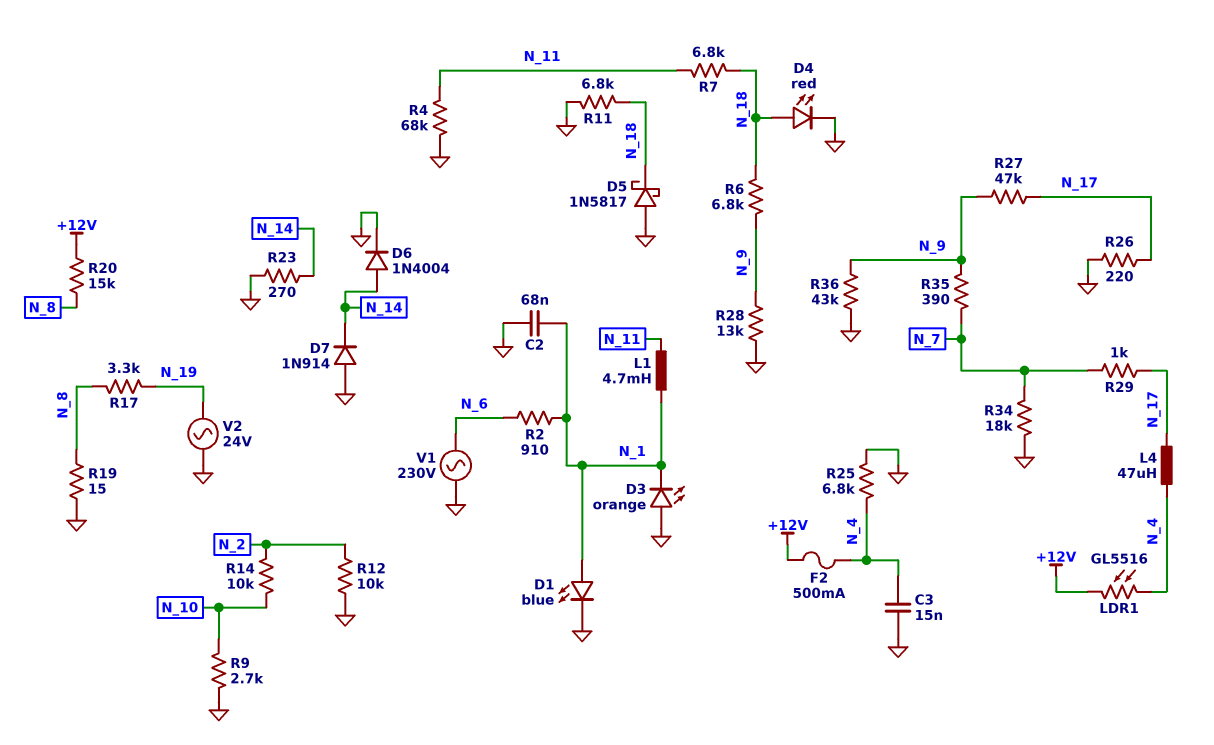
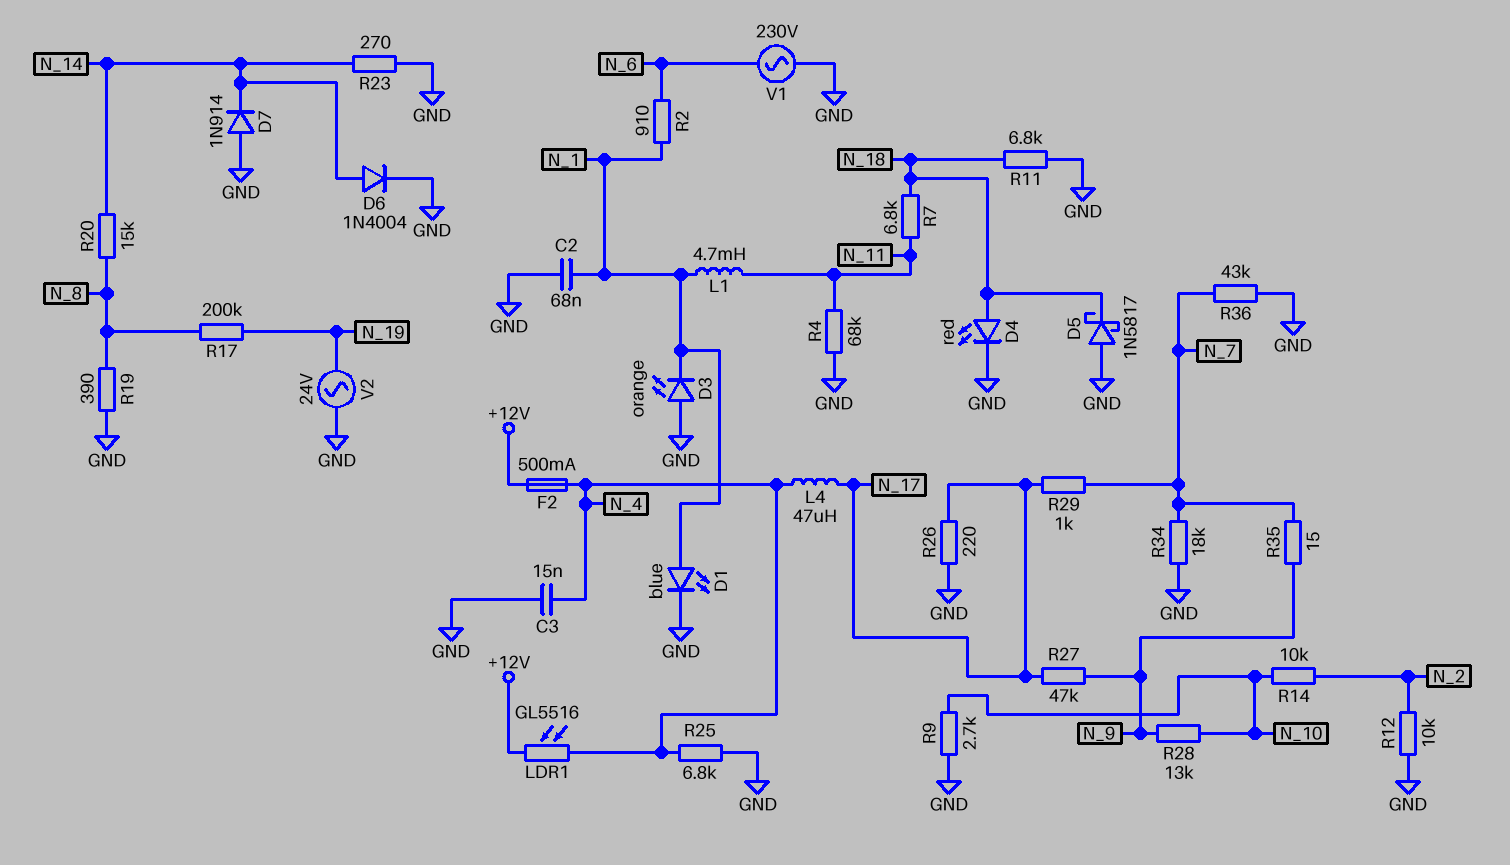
R6: 6.8k (N_9, N_18) -> none
R17: 3.3k (N_8, N_19) -> 200k (N_8, N_19)
R19: 15 (GND, N_8) -> 390 (GND, N_8)
R20: 15k (+12V, N_8) -> 15k (N_8, N_14)
R28: 13k (GND, N_9) -> 13k (N_9, N_10)
R35: 390 (N_7, N_9) -> 15 (N_7, N_9)
R36: 43k (GND, N_9) -> 43k (GND, N_7)

